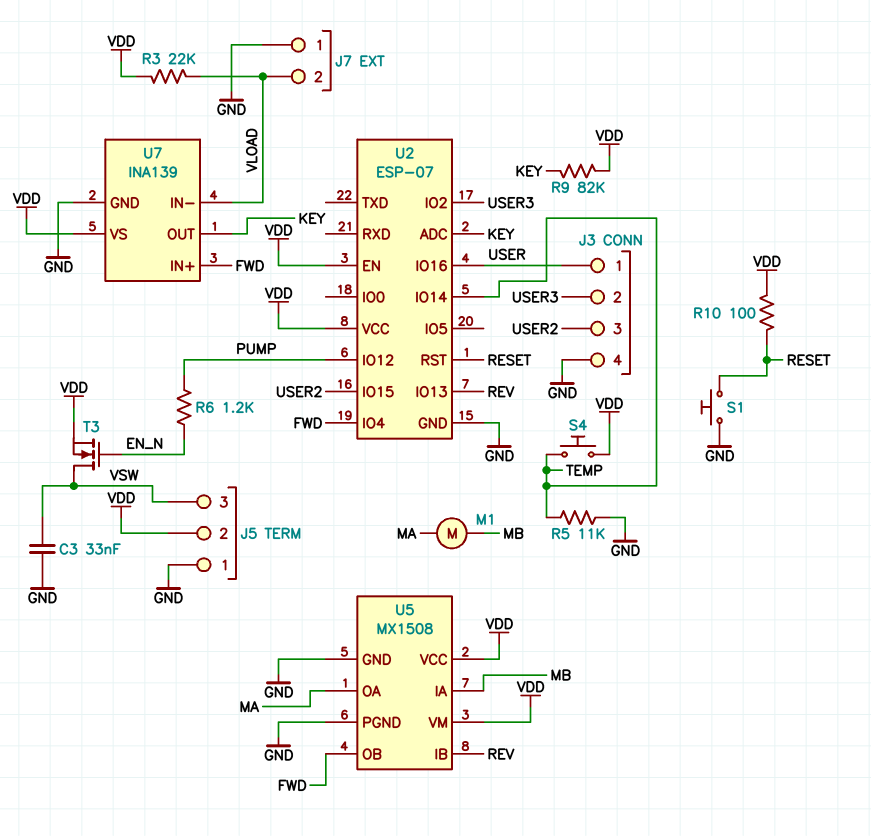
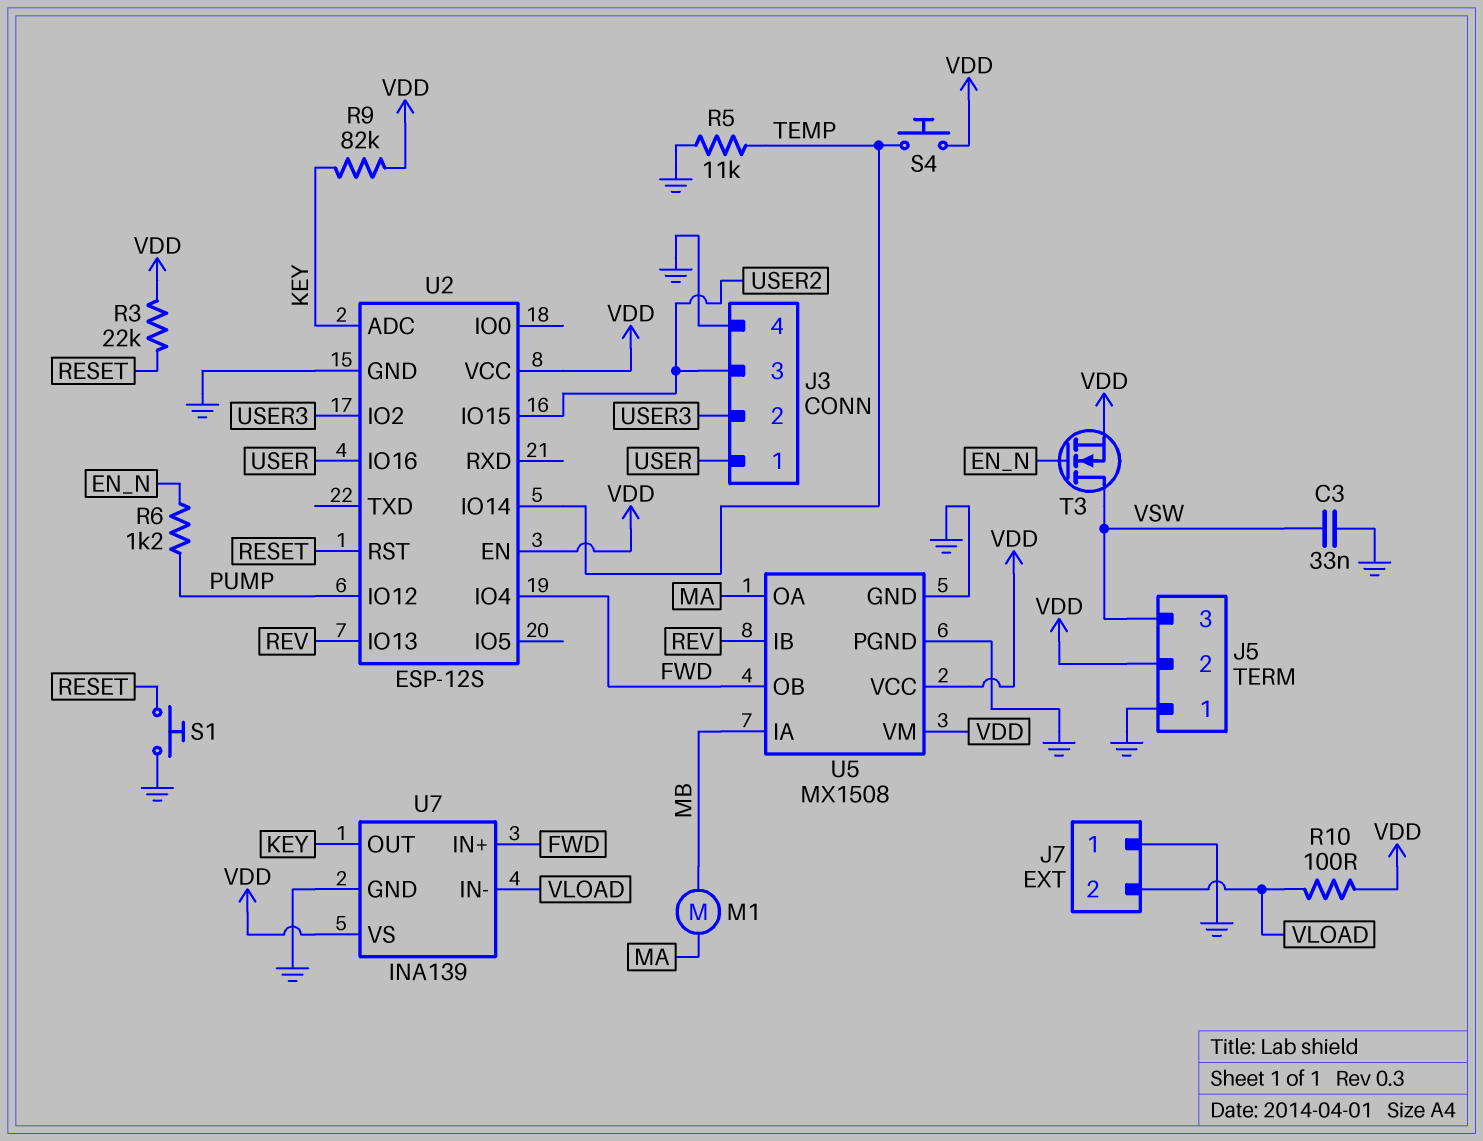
R3: 22k (VDD, VLOAD) -> 22k (RESET, VDD)
R10: 100 (RESET, VDD) -> 100 (VDD, VLOAD)
U2: ESP-07 -> ESP-12S

